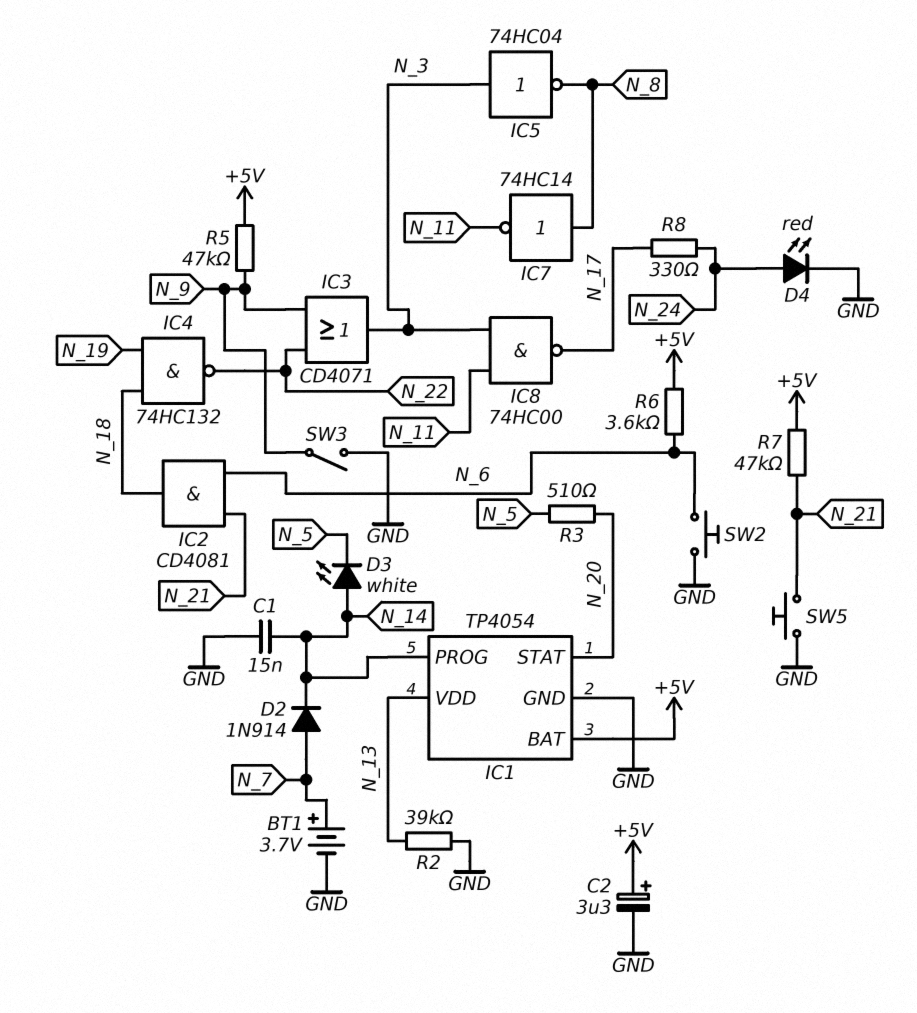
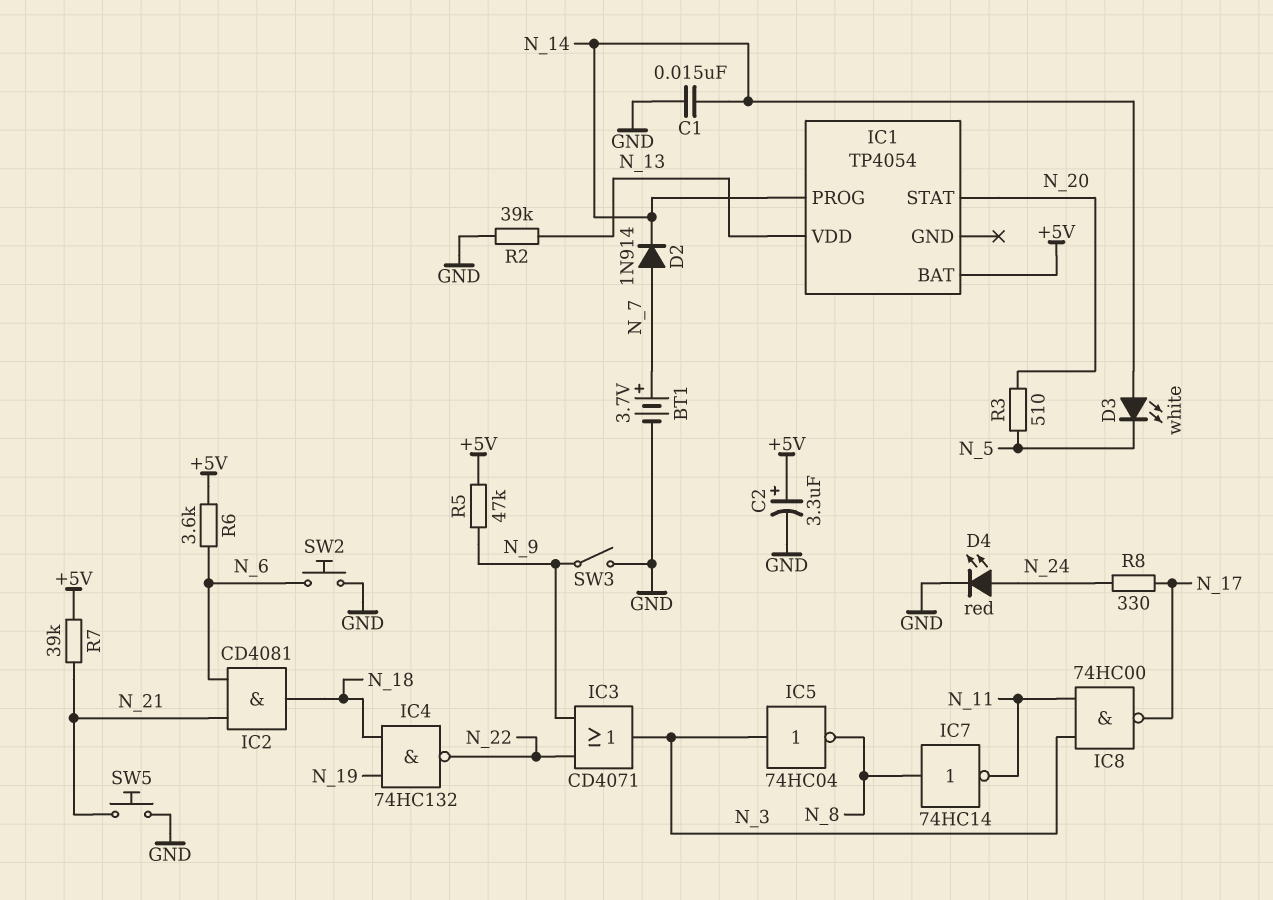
IC1 pin GND: GND -> none
R7: 47k (+5V, N_21) -> 39k (+5V, N_21)

